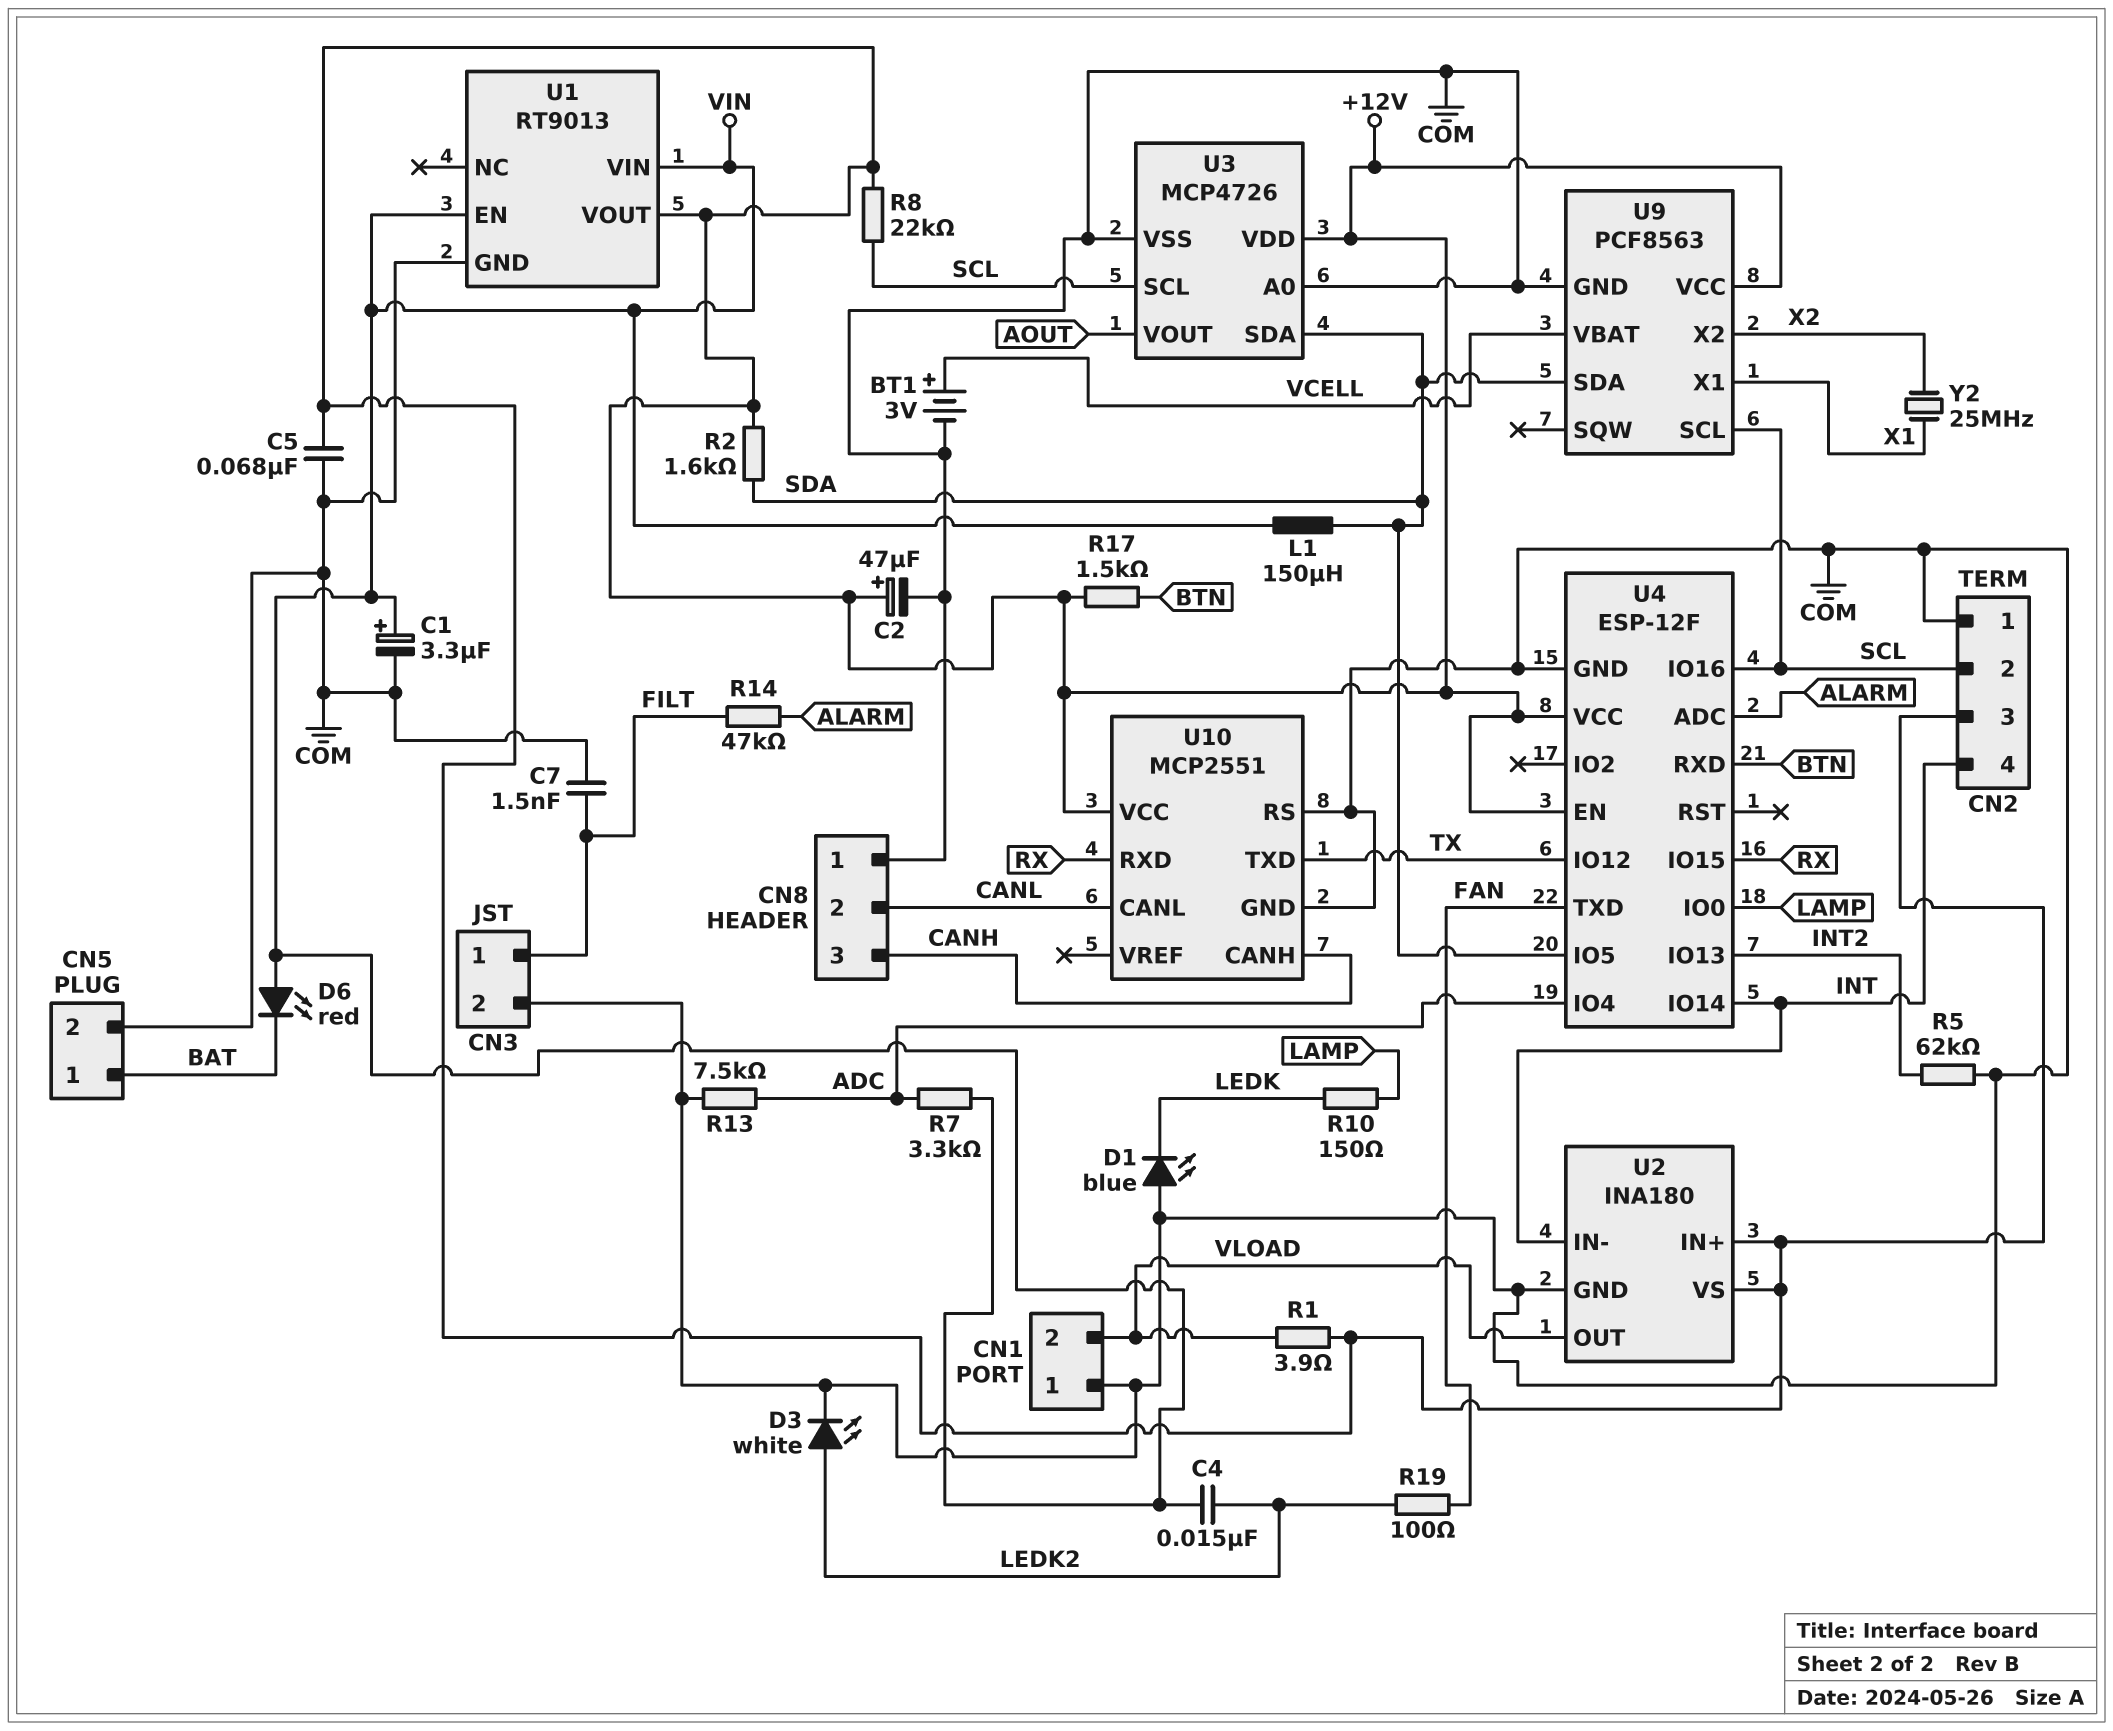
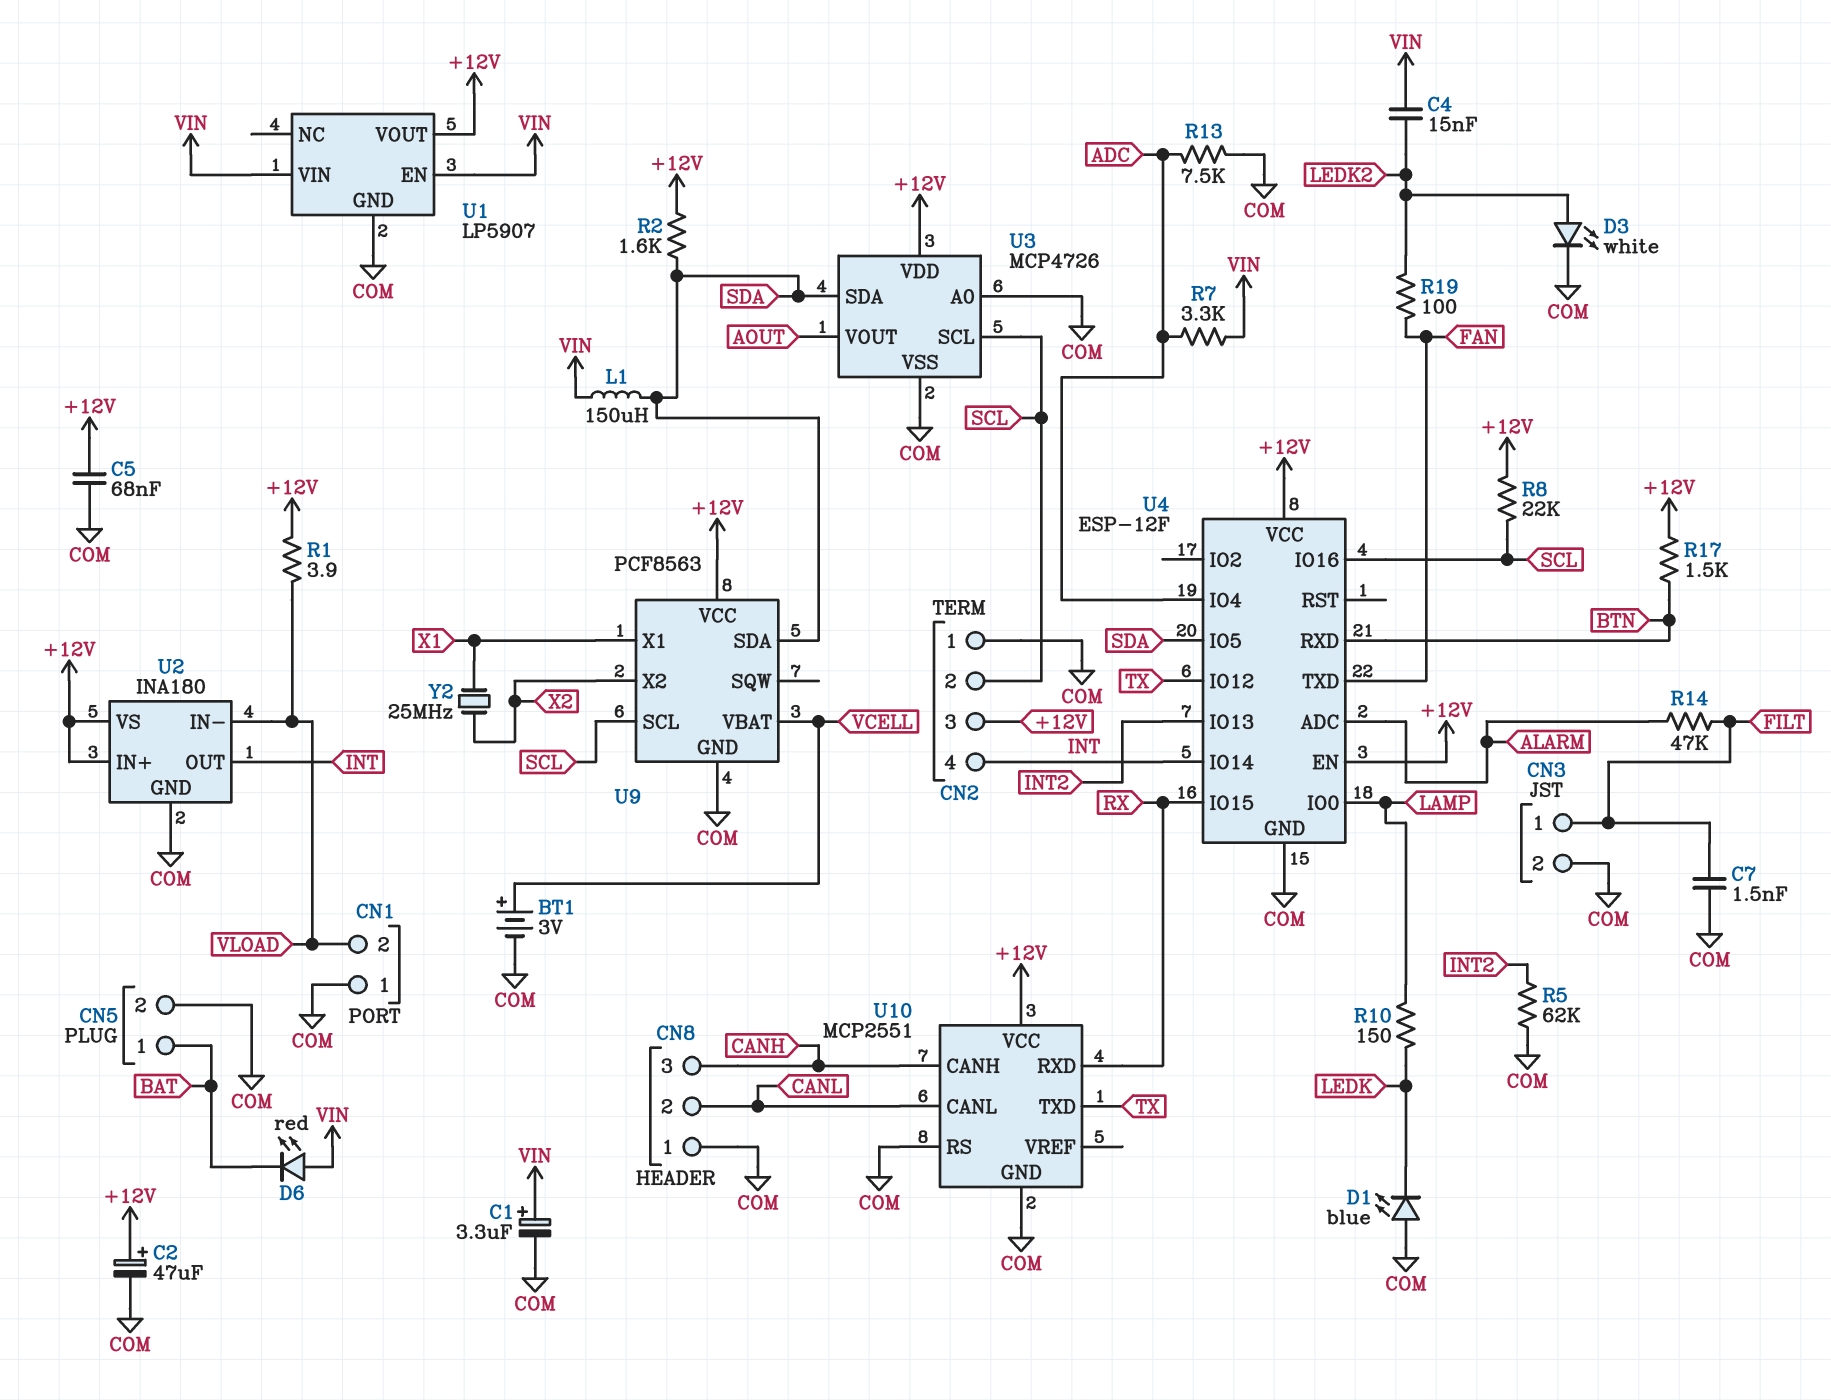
U1: RT9013 -> LP5907
U2 pin IN-: INT -> VLOAD
U2 pin OUT: VLOAD -> INT

